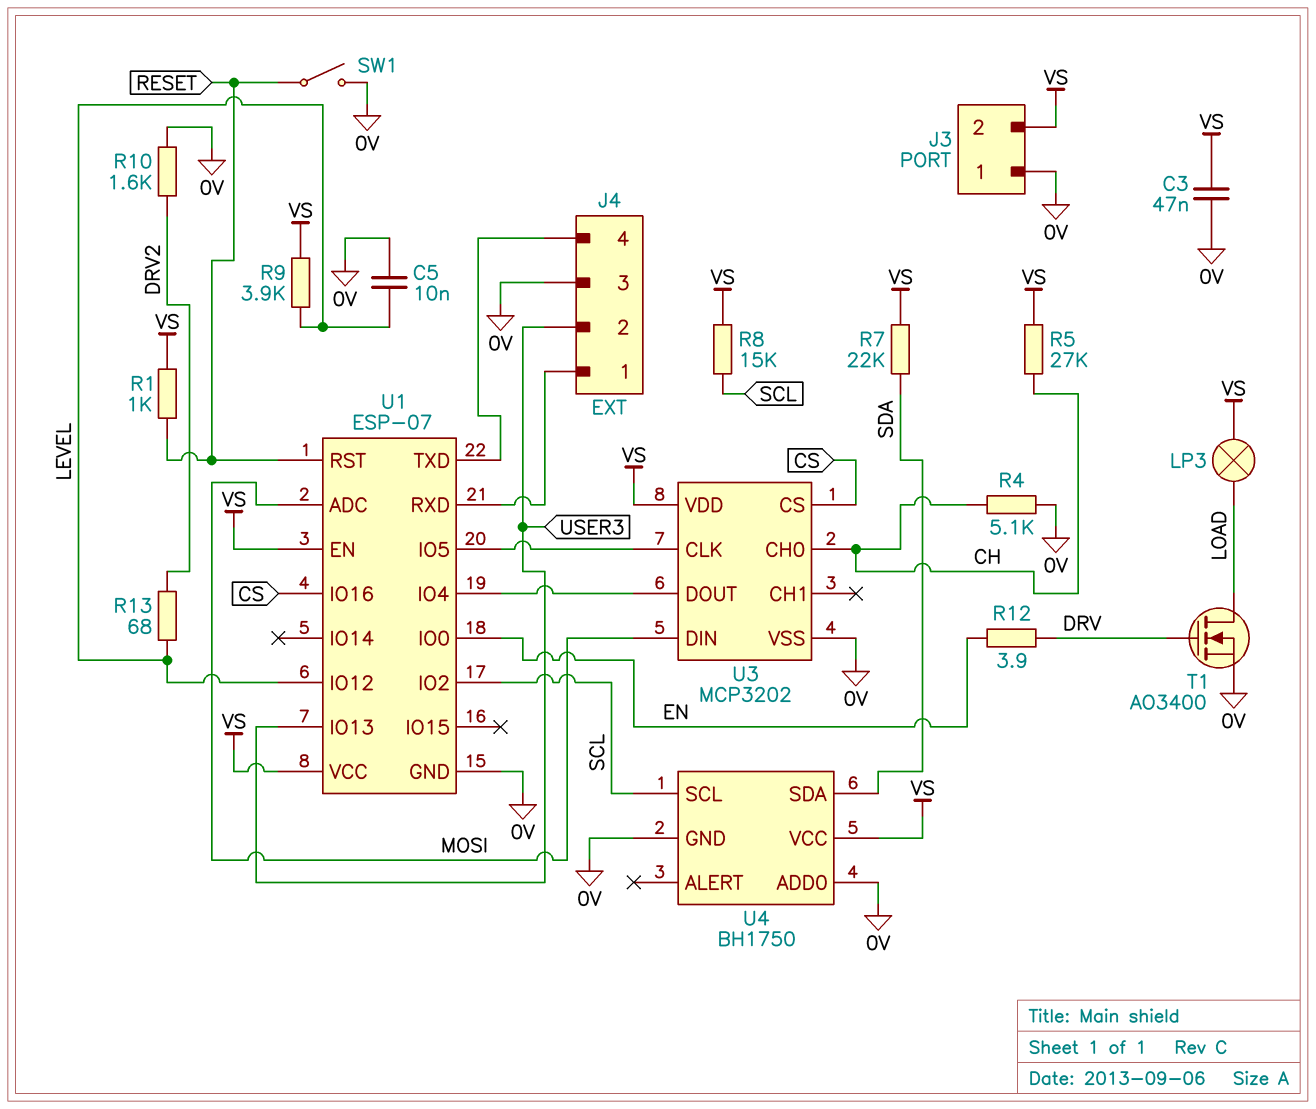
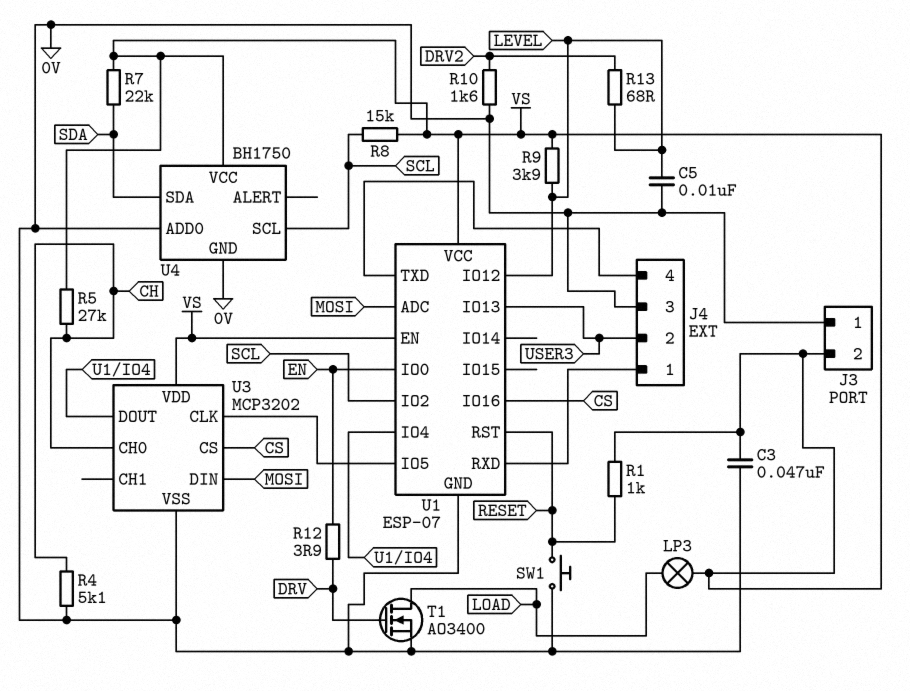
SW1: switch (0V, RESET) -> button (0V, RESET)

